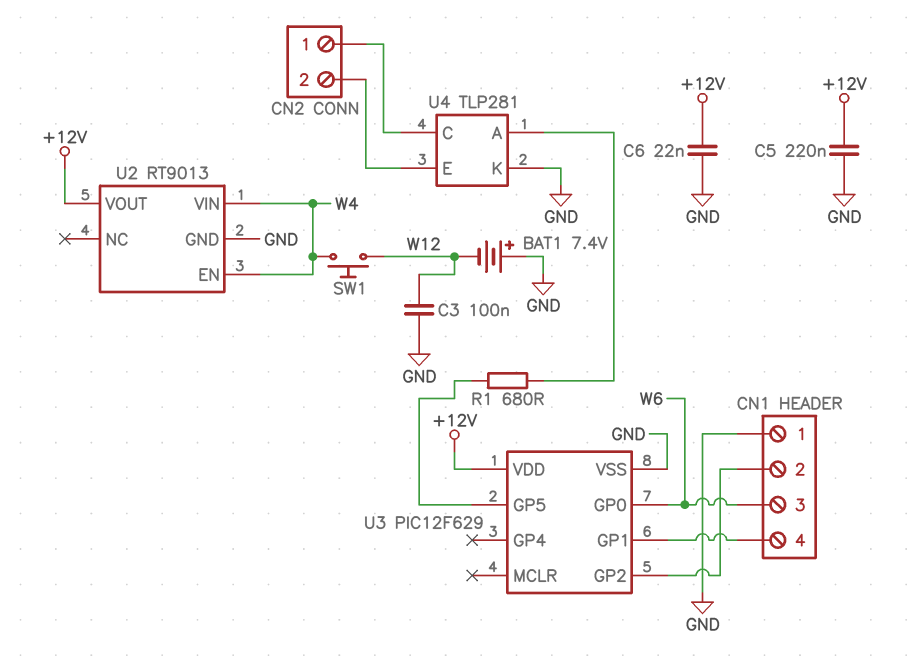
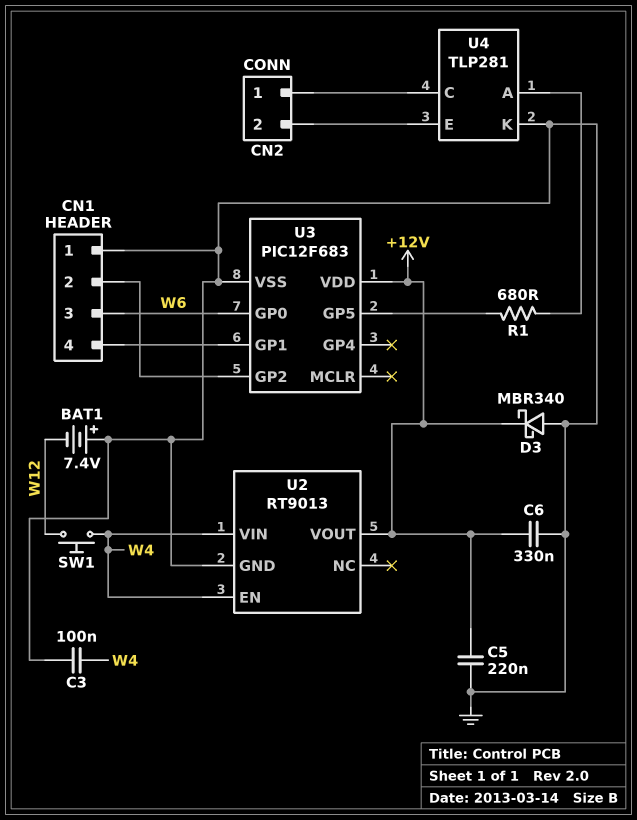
C3: 100nF (GND, W12) -> 100nF (GND, W4)
C6: 22nF (+12V, GND) -> 330nF (+12V, GND)
D3: none -> schottky MBR340 (A GND, K +12V)
U3: PIC12F629 -> PIC12F683

